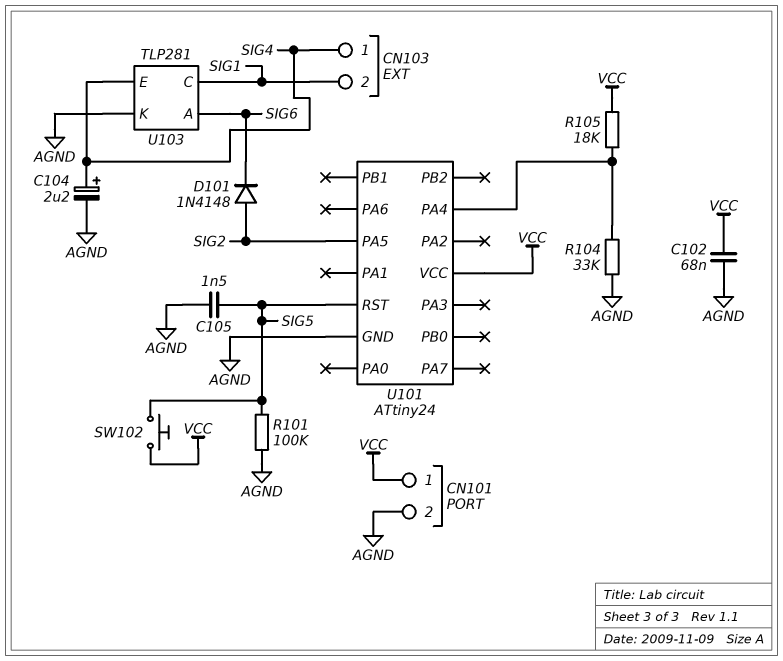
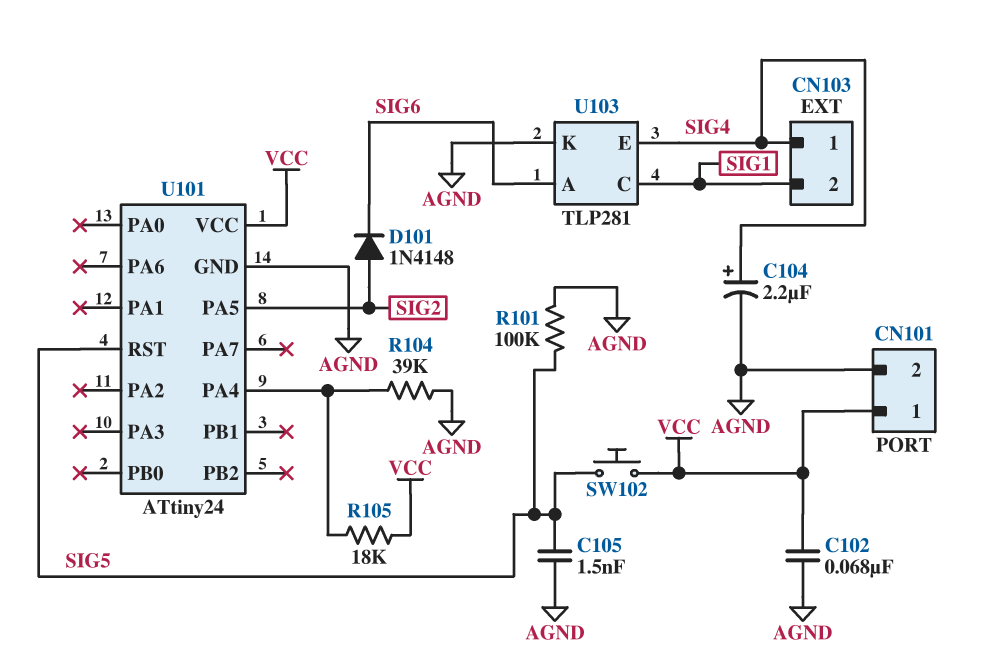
R104: 33k (AGND, U101/PA4) -> 39k (AGND, U101/PA4)

